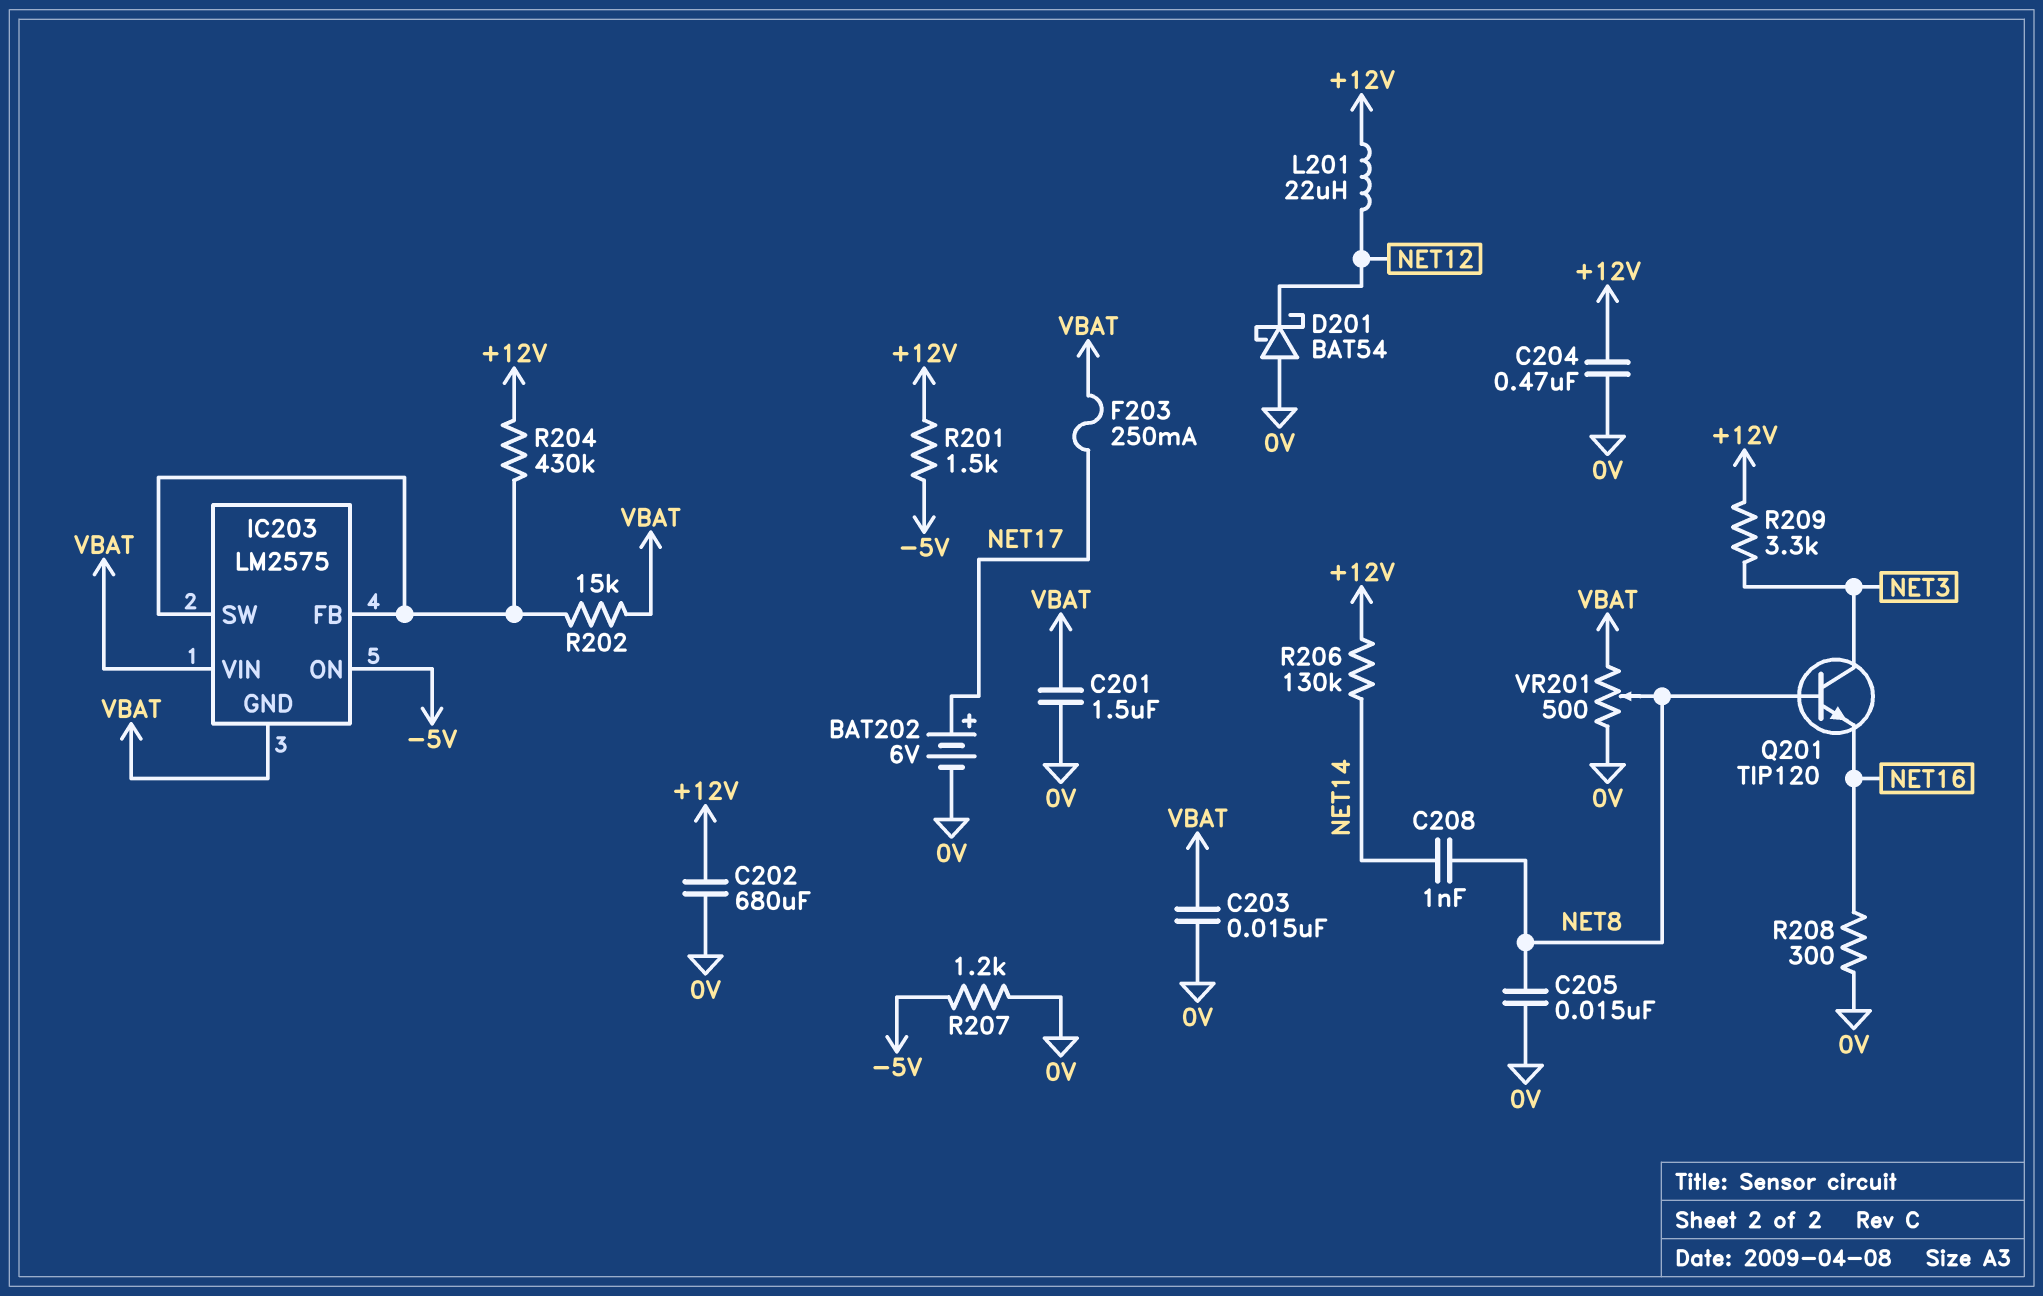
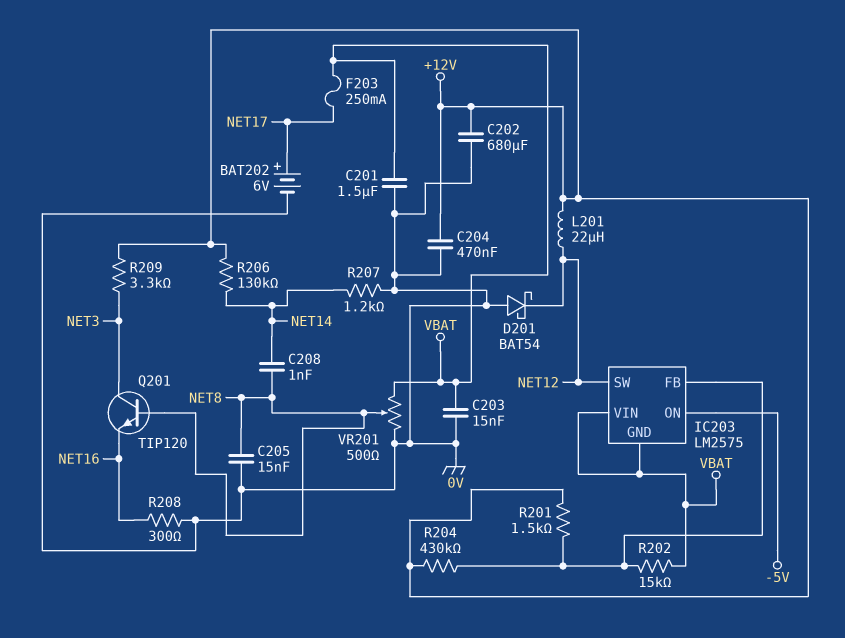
IC203 pin SW: IC203/FB -> NET12
R201: 1.5k (+12V, -5V) -> 1.5k (+12V, IC203/FB)
R207: 1.2k (-5V, 0V) -> 1.2k (0V, NET14)

